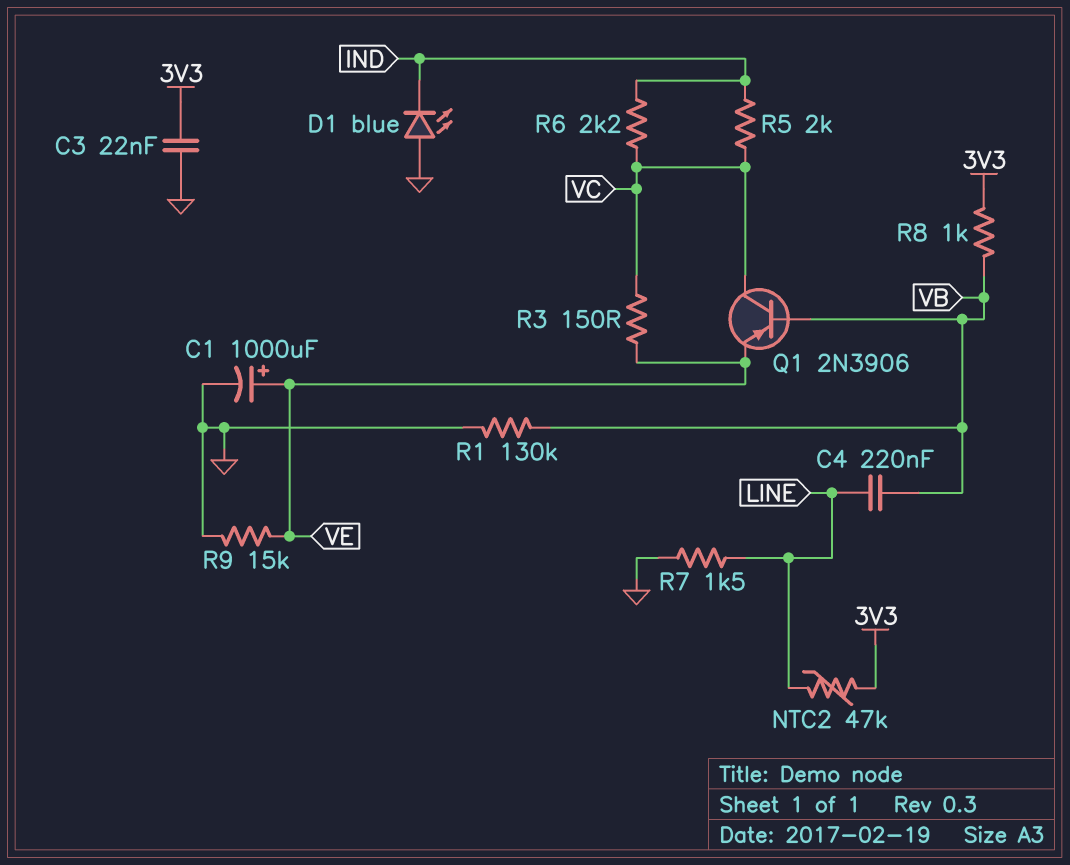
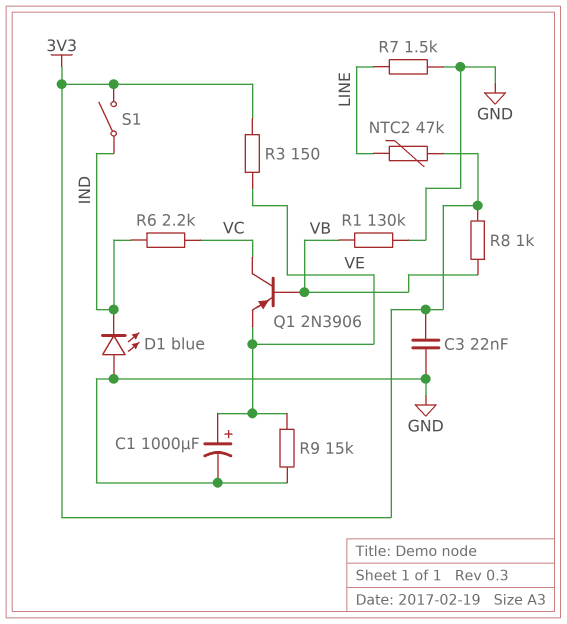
C4: 220nF (LINE, VB) -> none
R3: 150 (VC, VE) -> 150 (3V3, VE)
R5: 2k (IND, VC) -> none
S1: none -> switch (3V3, IND)

